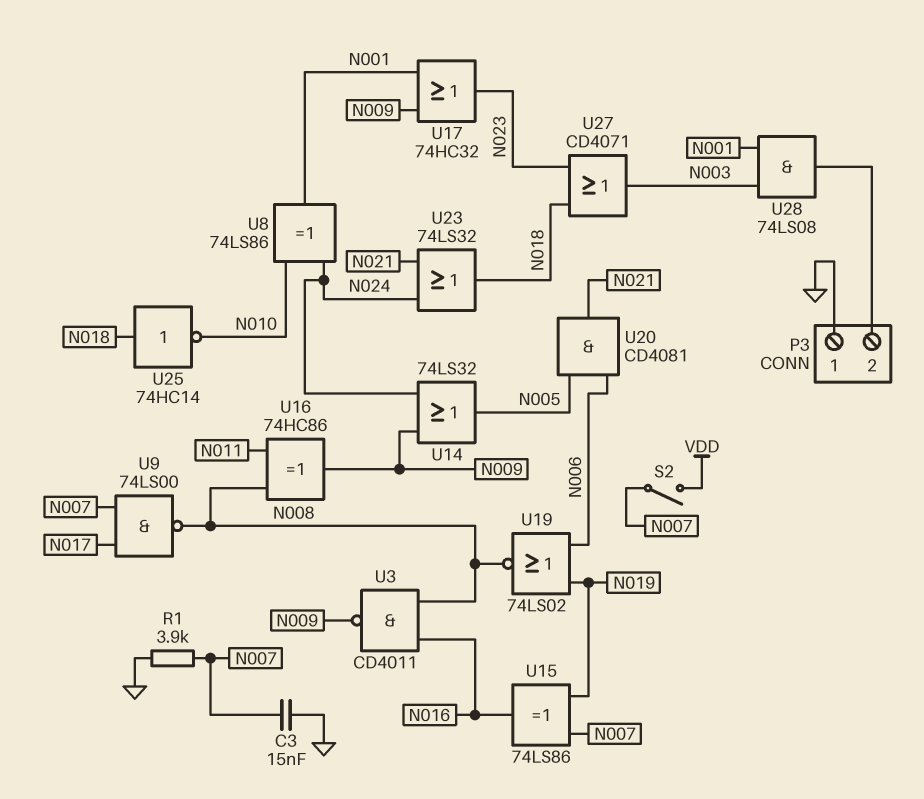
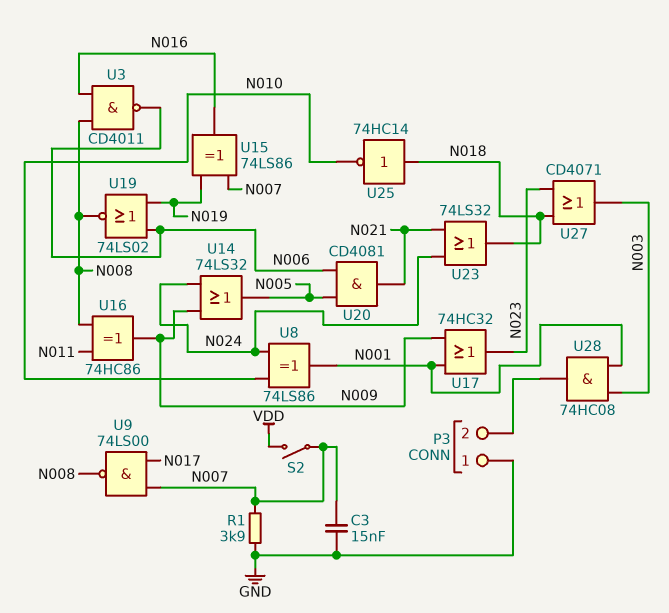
U3: NAND CD4011 (in N008, in N016, out N009) -> NAND CD4011 (in N008, in N016, out N006)
U28: AND 74LS08 (in N001, in N003, out P3/2) -> AND 74HC08 (in N001, in N003, out P3/2)

